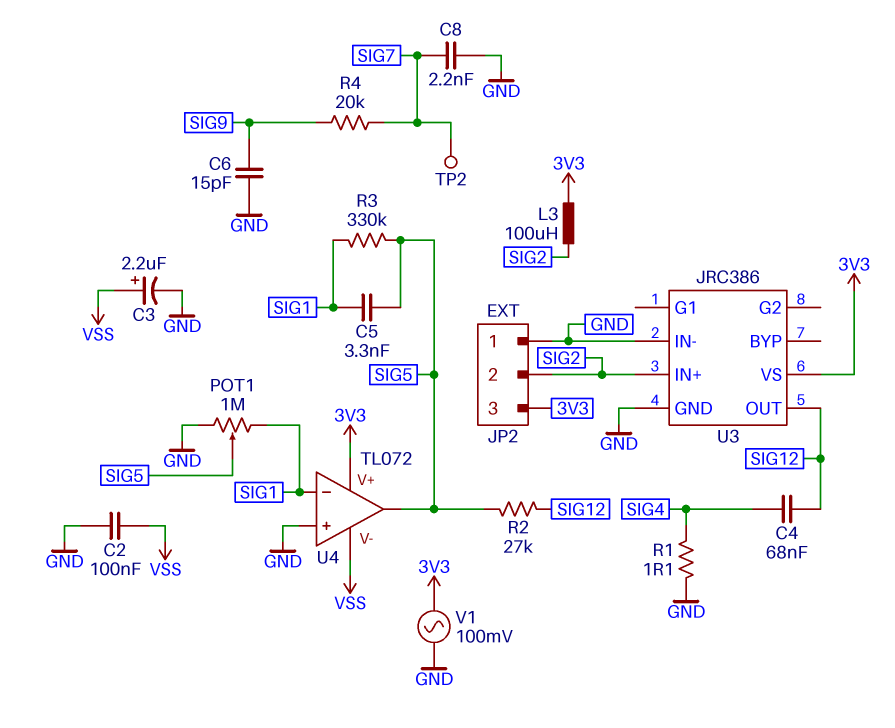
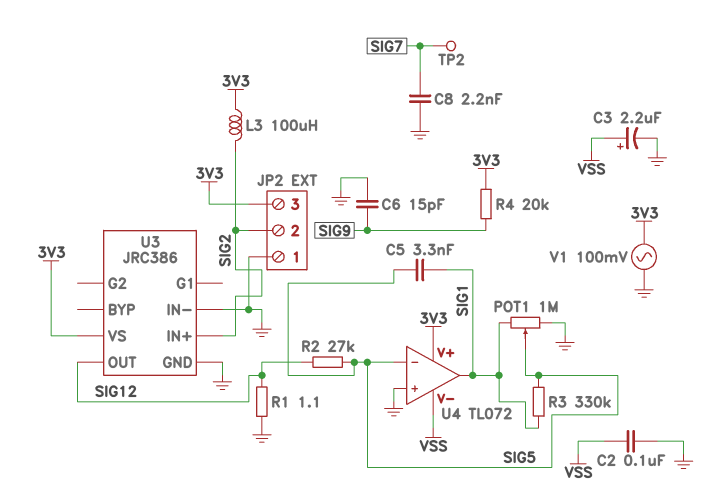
C4: 68nF (SIG4, SIG12) -> none
R1: 1.1 (GND, SIG4) -> 1.1 (GND, SIG12)
R4: 20k (SIG7, SIG9) -> 20k (3V3, SIG9)
U4 pin in-: SIG1 -> SIG5
U4 pin out: SIG5 -> SIG1

